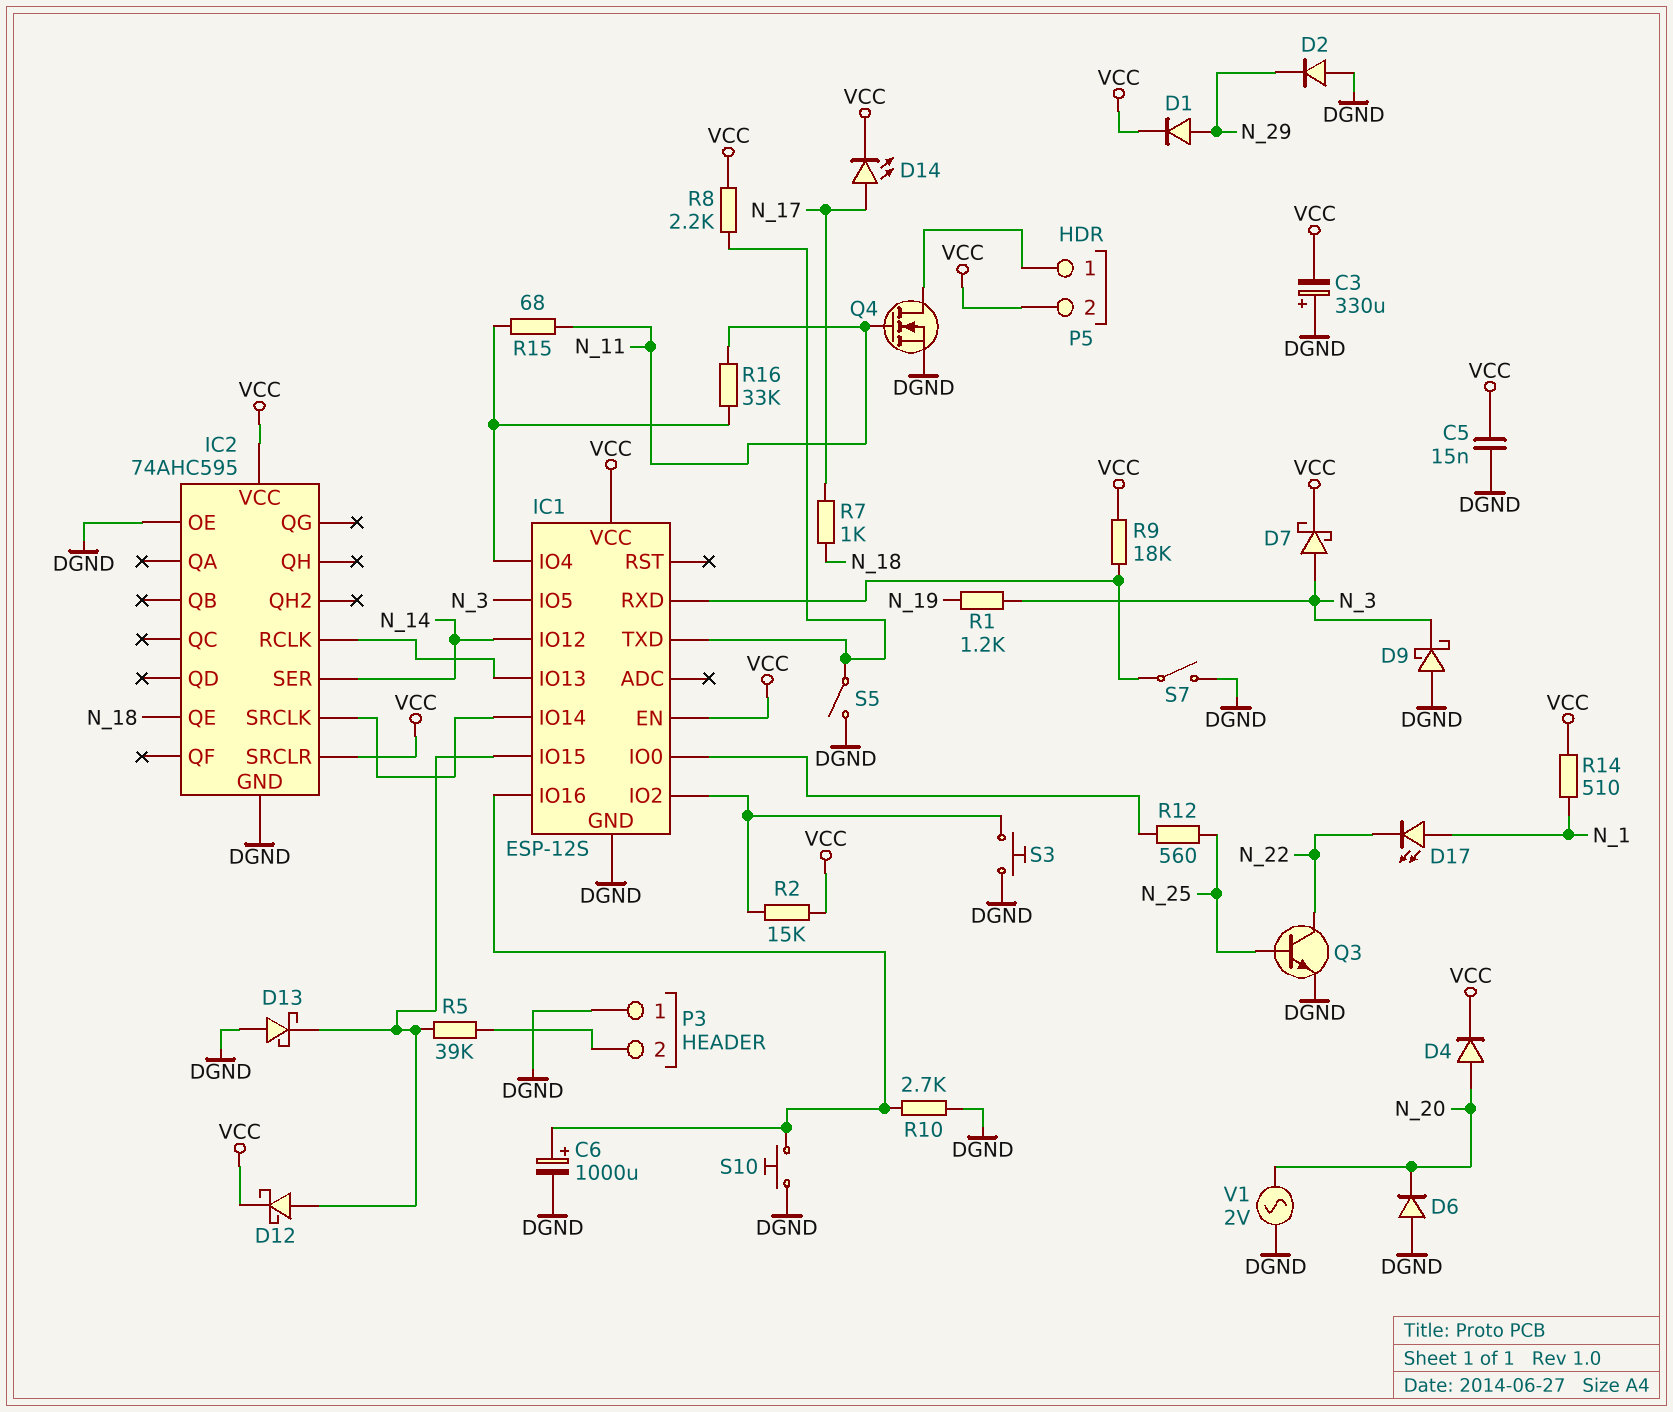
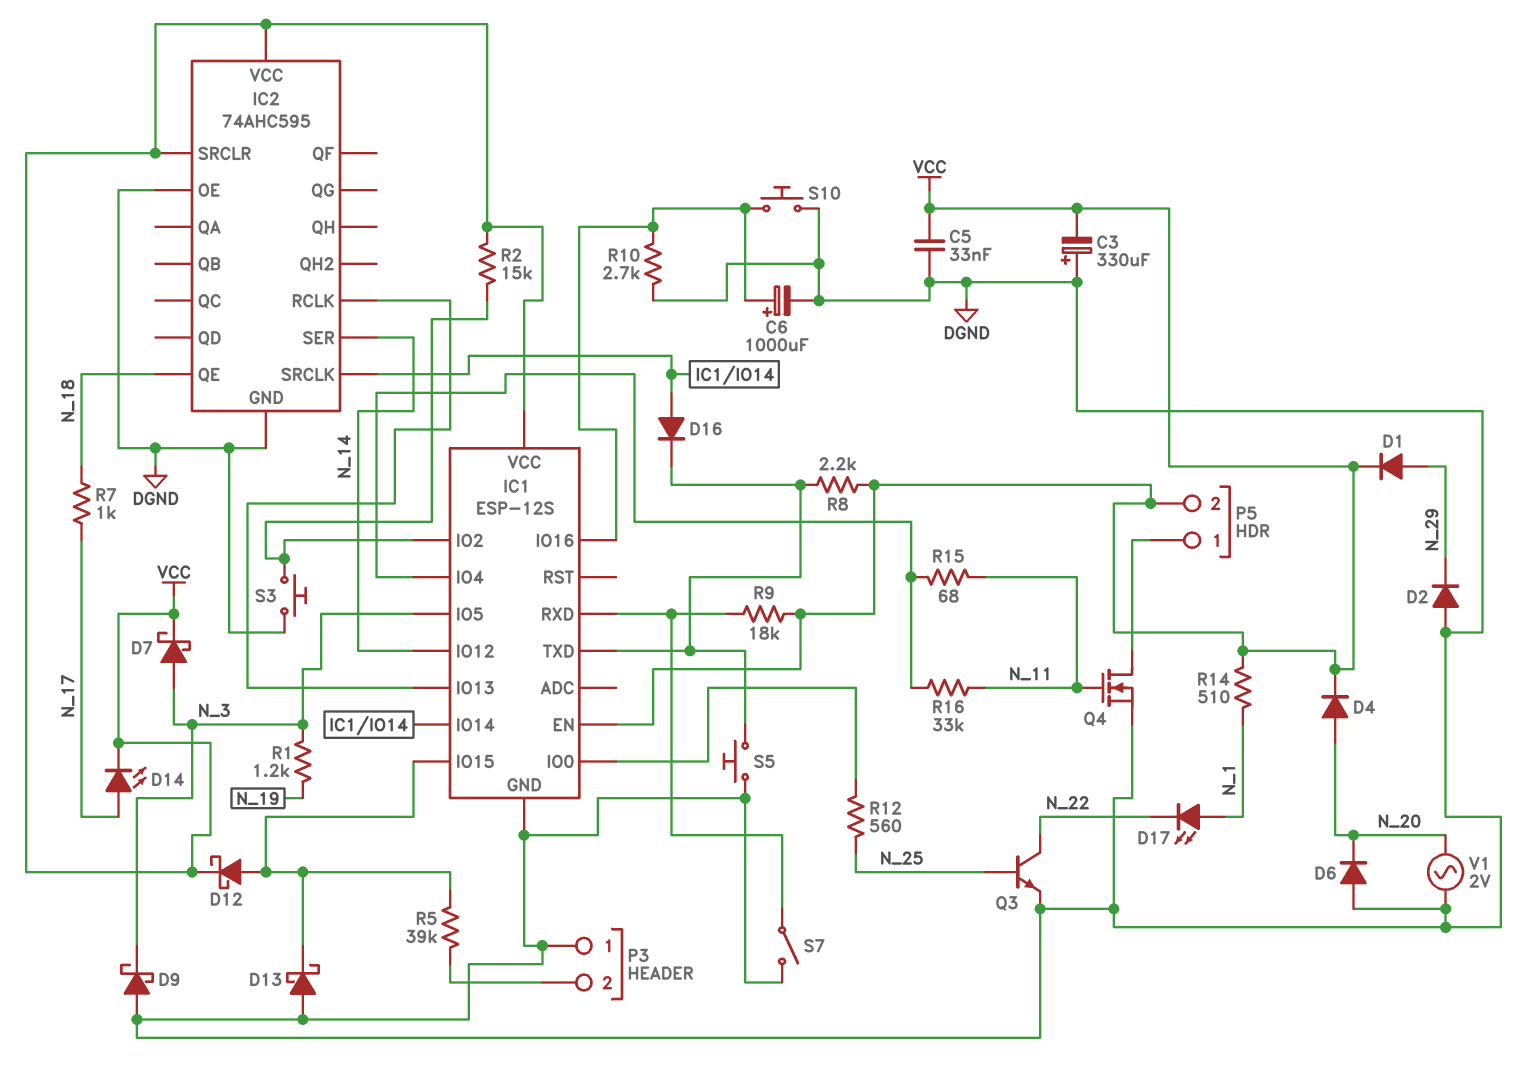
C5: 15nF (DGND, VCC) -> 33nF (DGND, VCC)
D16: none -> diode (A IC1/IO14, K IC1/TXD)
S5: switch (DGND, IC1/TXD) -> button (DGND, IC1/TXD)

